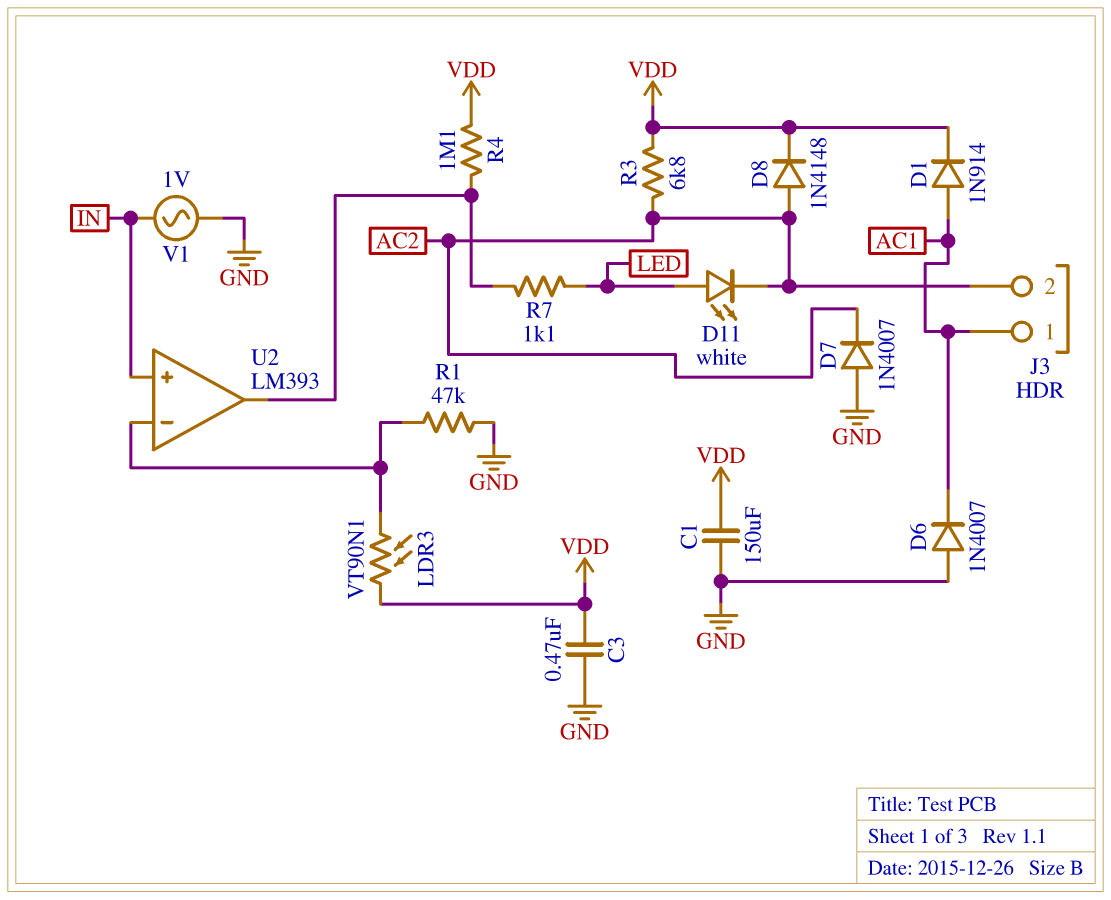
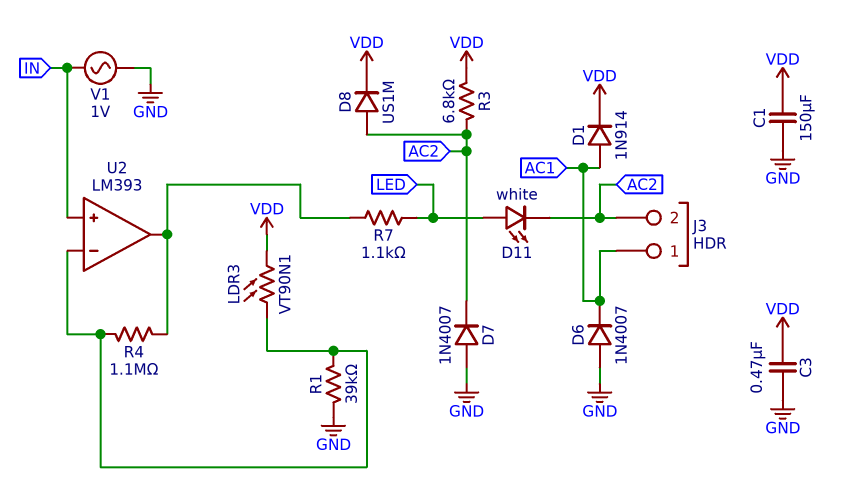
D8: diode 1N4148 (A AC2, K VDD) -> diode US1M (A AC2, K VDD)
R1: 47k (GND, U2/in-) -> 39k (GND, U2/in-)
R4: 1.1M (U2/out, VDD) -> 1.1M (U2/in-, U2/out)

